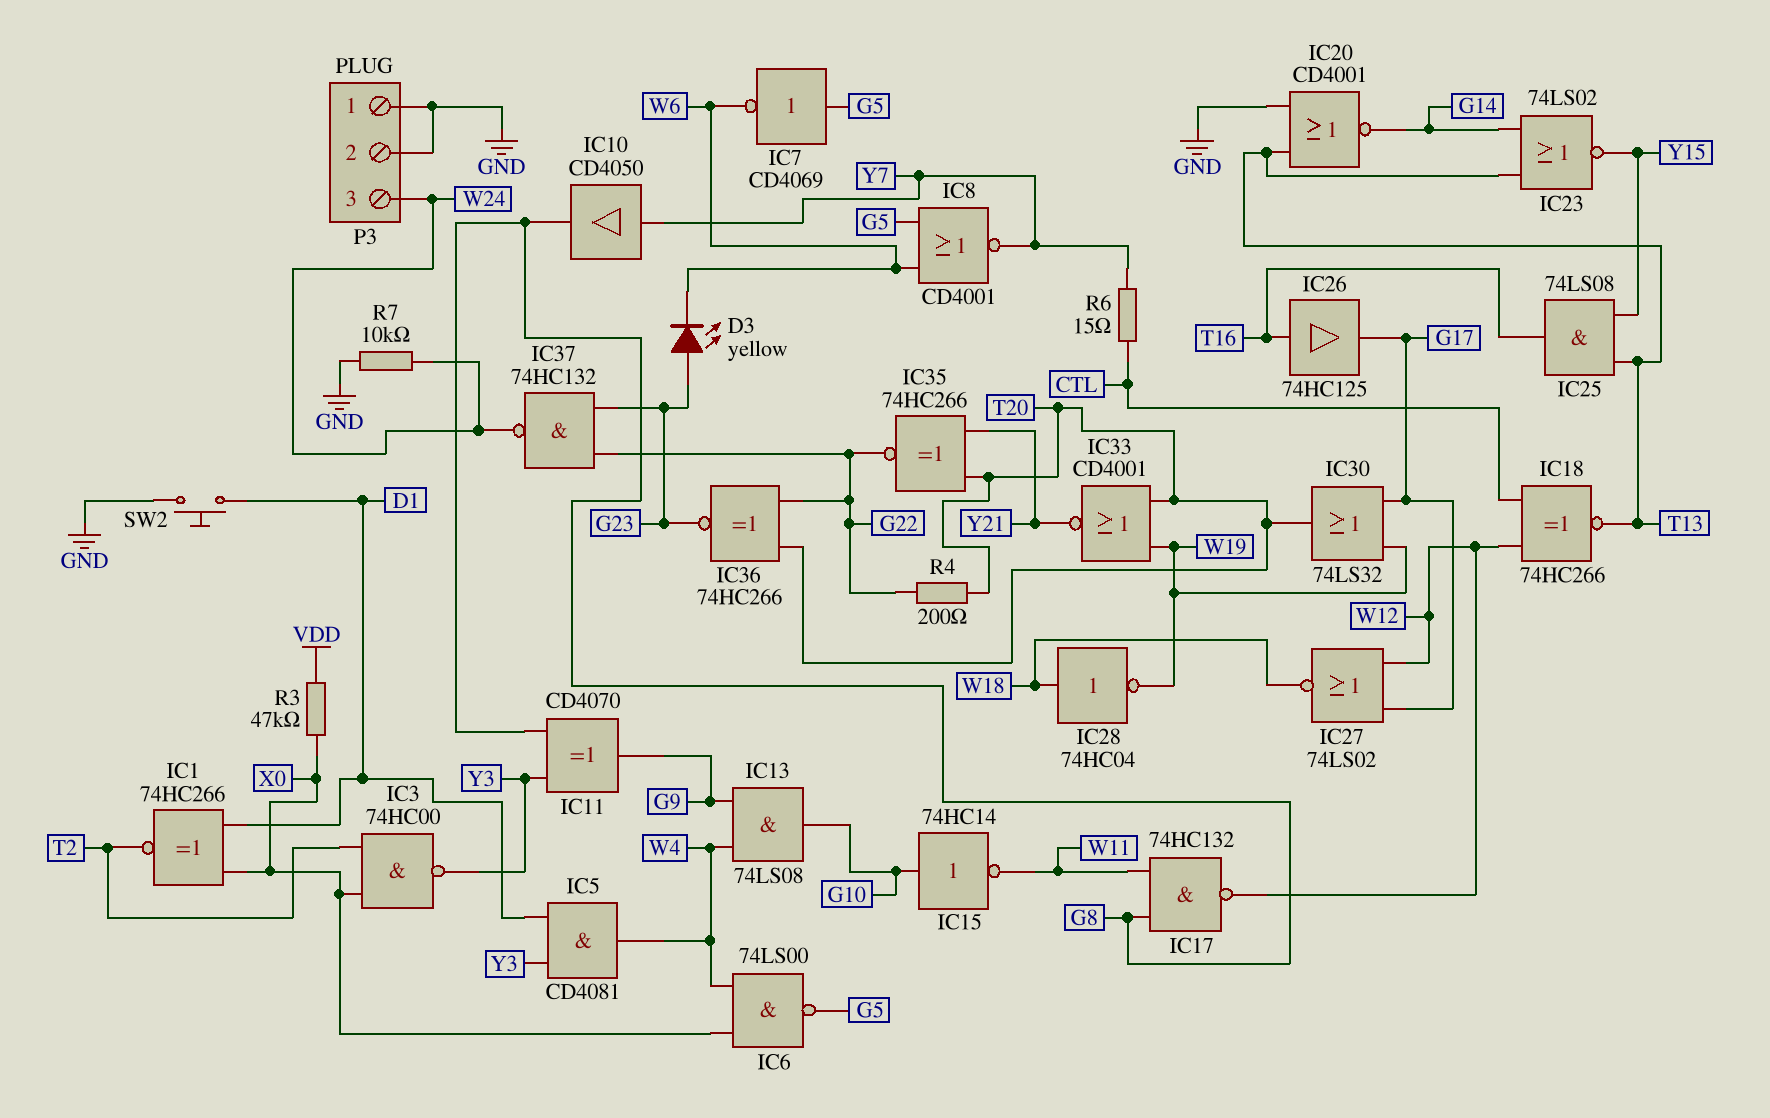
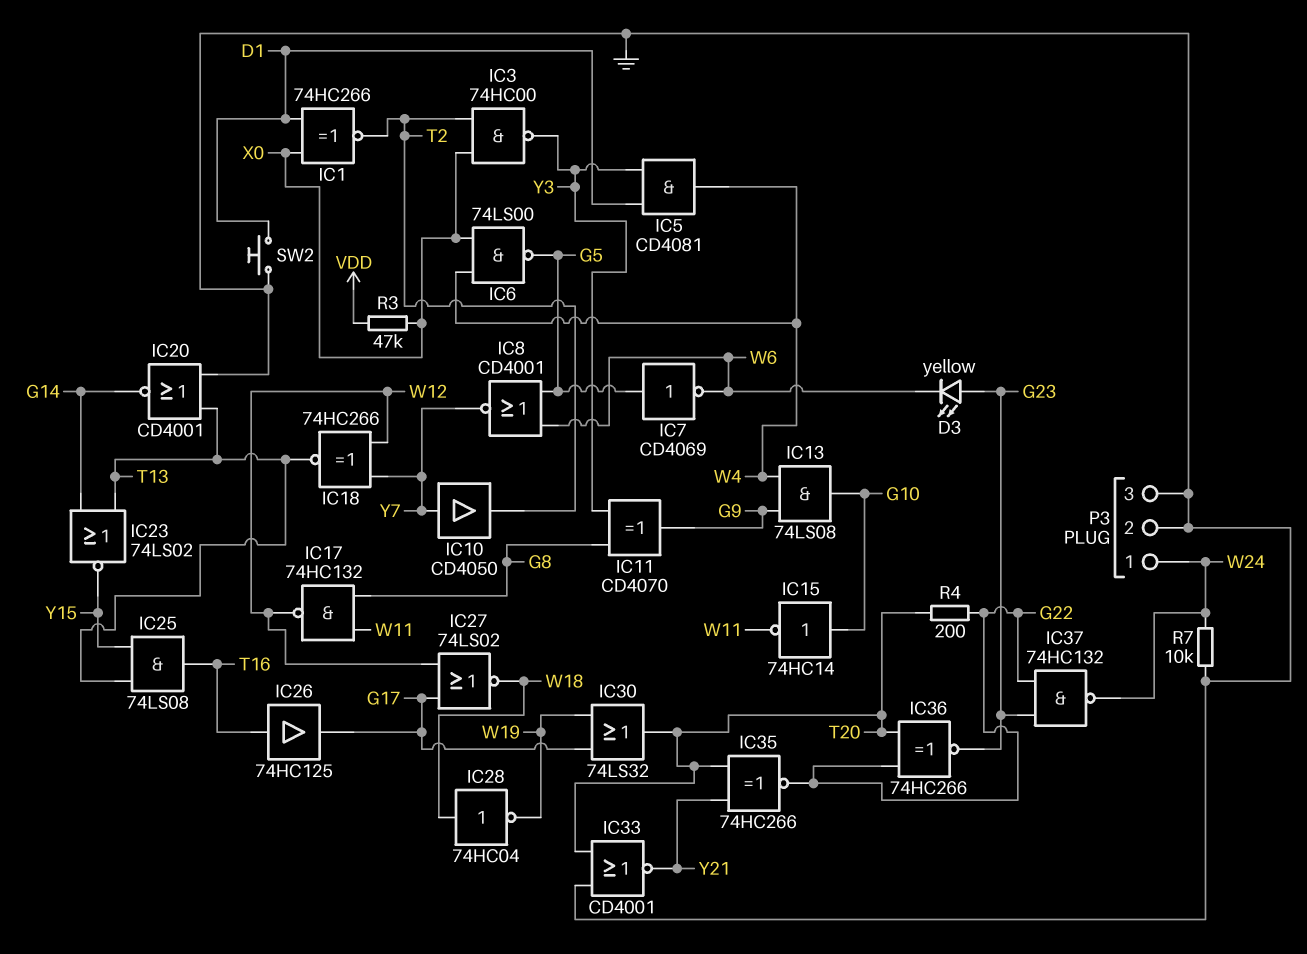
IC10: buffer CD4050 (in Y7, out G8) -> buffer CD4050 (in Y7, out T2)
IC18: XNOR 74HC266 (in CTL, in W12, out T13) -> XNOR 74HC266 (in W12, in Y7, out T13)
IC33: NOR CD4001 (in T20, in W19, out Y21) -> NOR CD4001 (in GND, in T20, out Y21)
P3 pin 1: GND -> W24
P3 pin 3: W24 -> GND
R6: 15 (CTL, Y7) -> none

